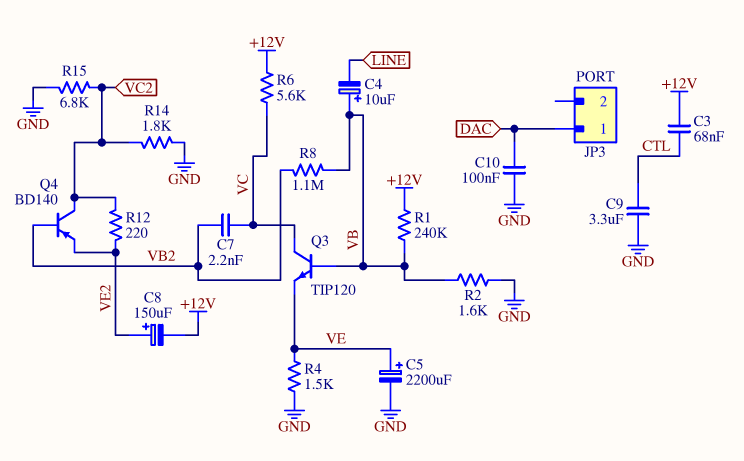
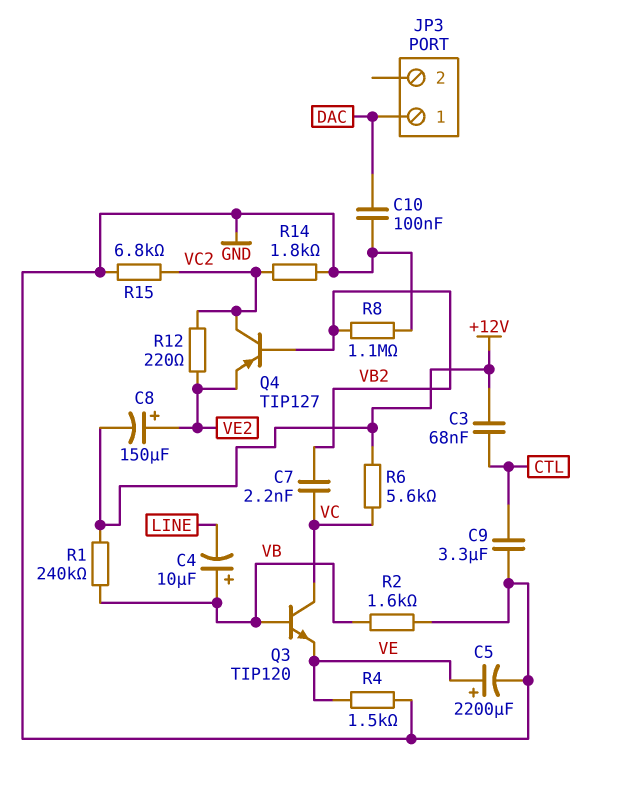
Q4: PNP BD140 (B VB2, C VC2, E VE2) -> PNP TIP127 (B VB2, C VC2, E VE2)
R8: 1.1M (VB, VB2) -> 1.1M (GND, VB2)

